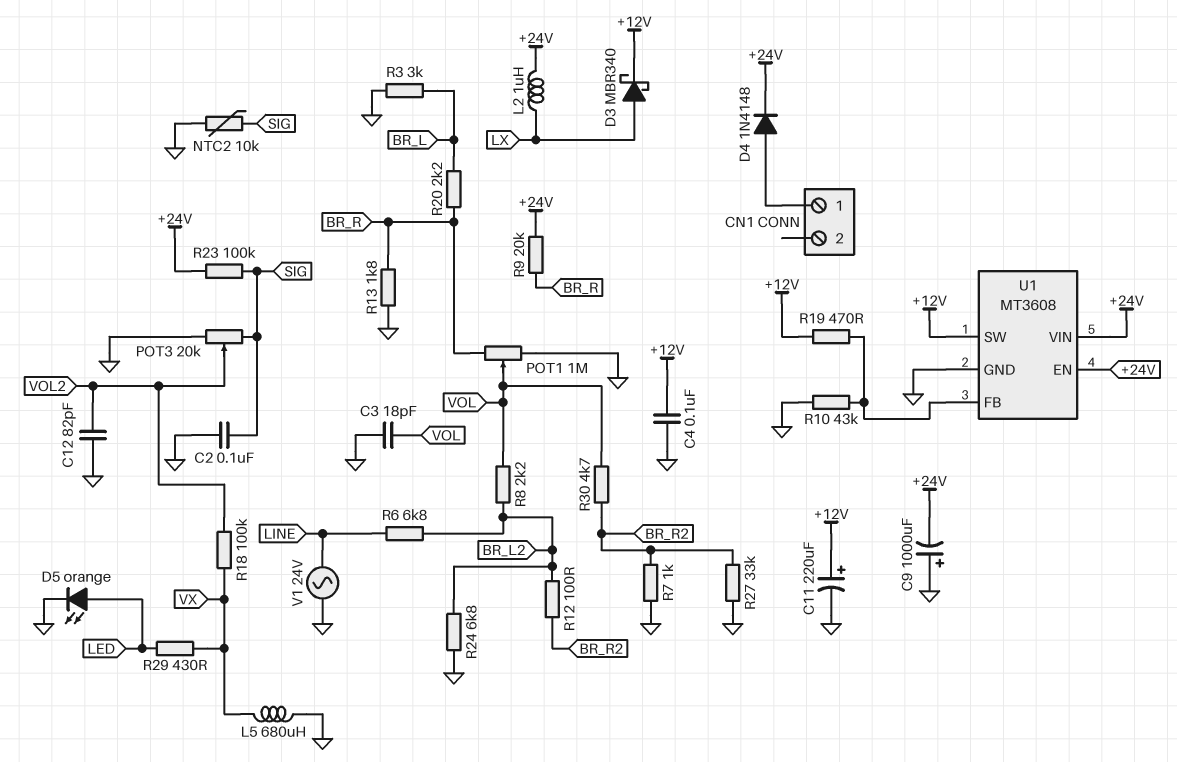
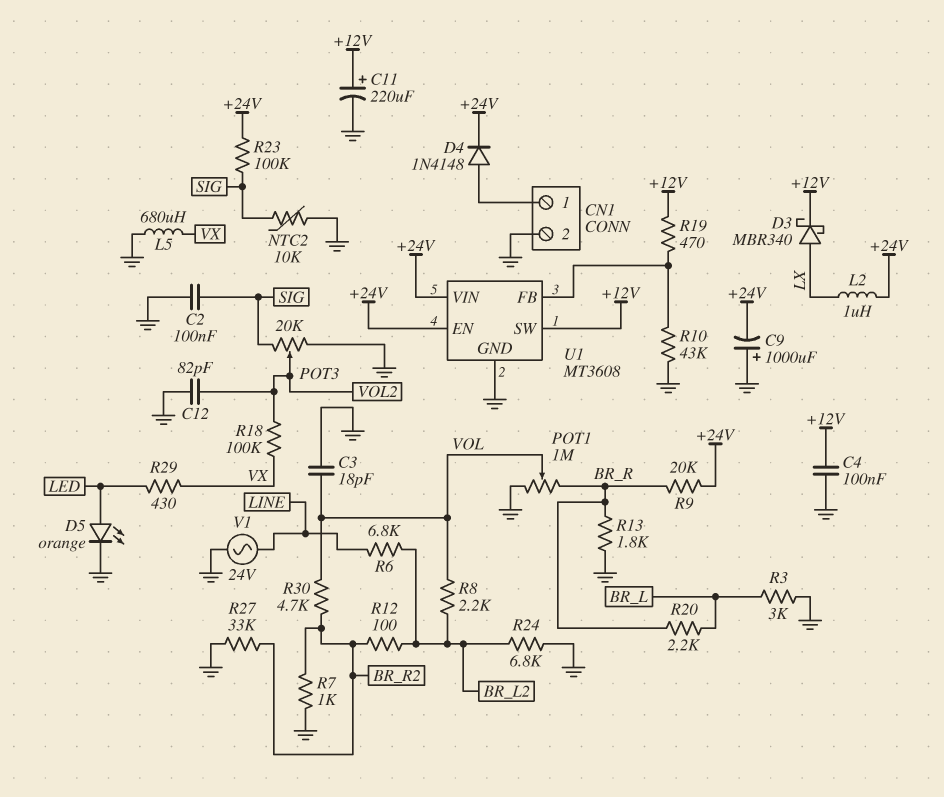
CN1 pin 2: none -> GND

